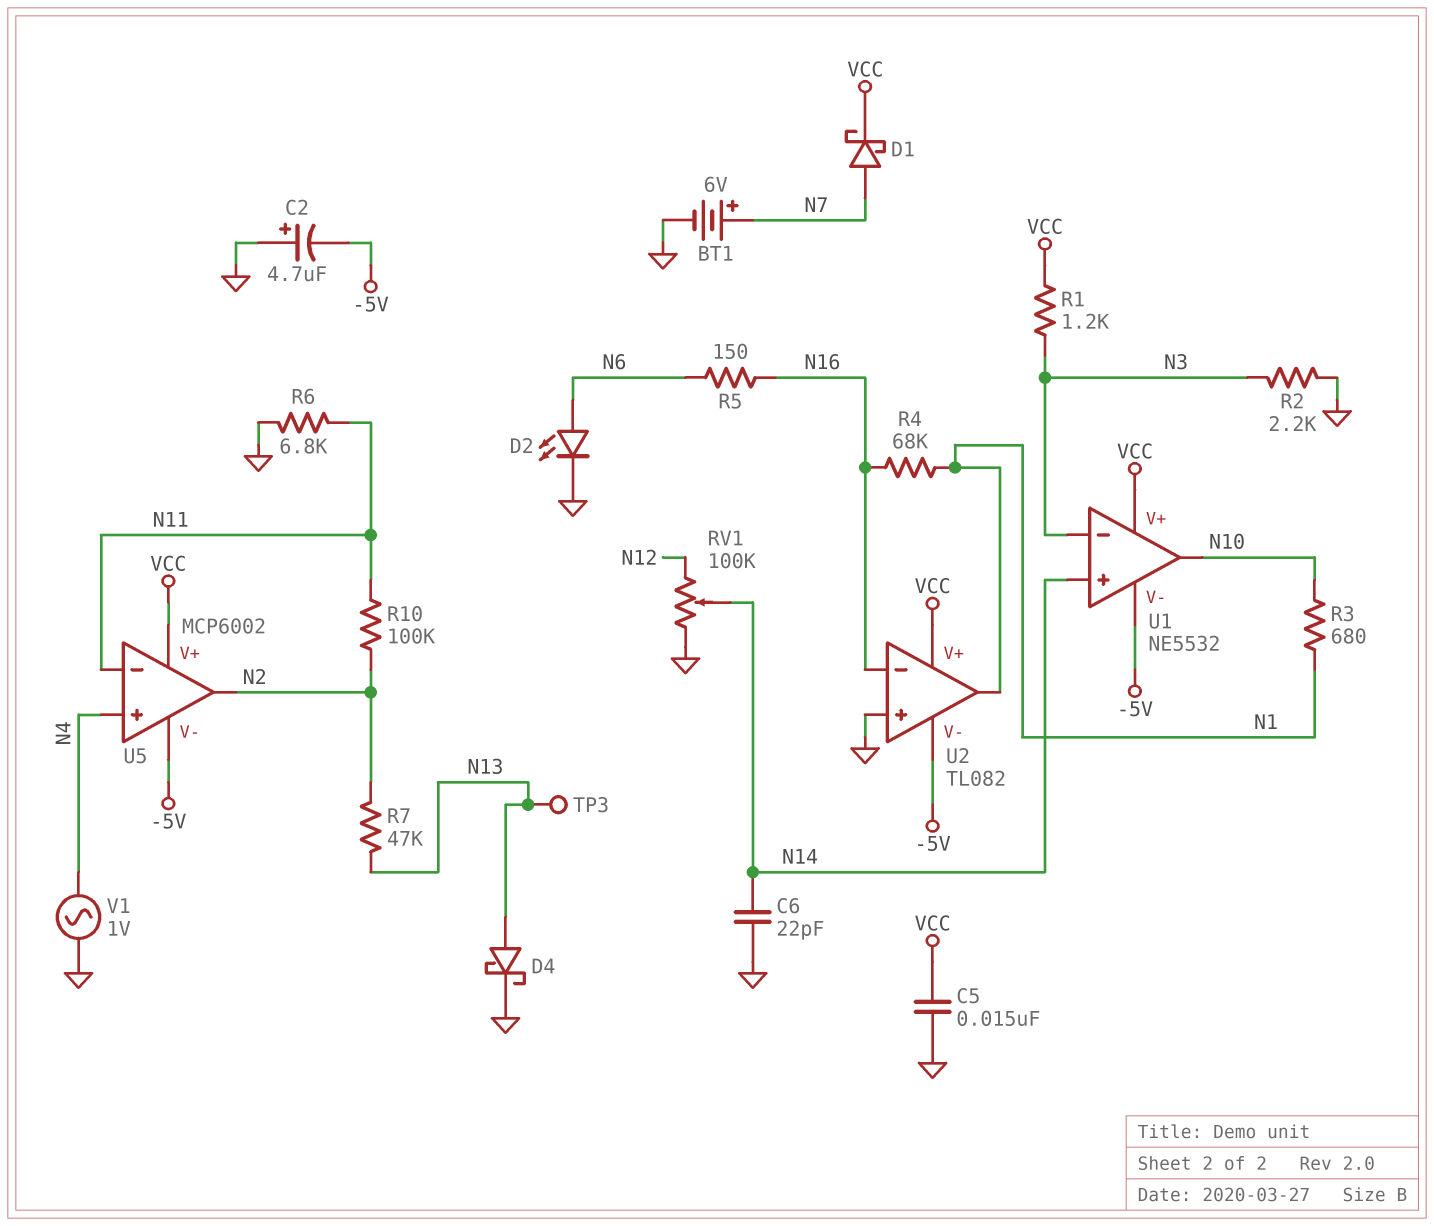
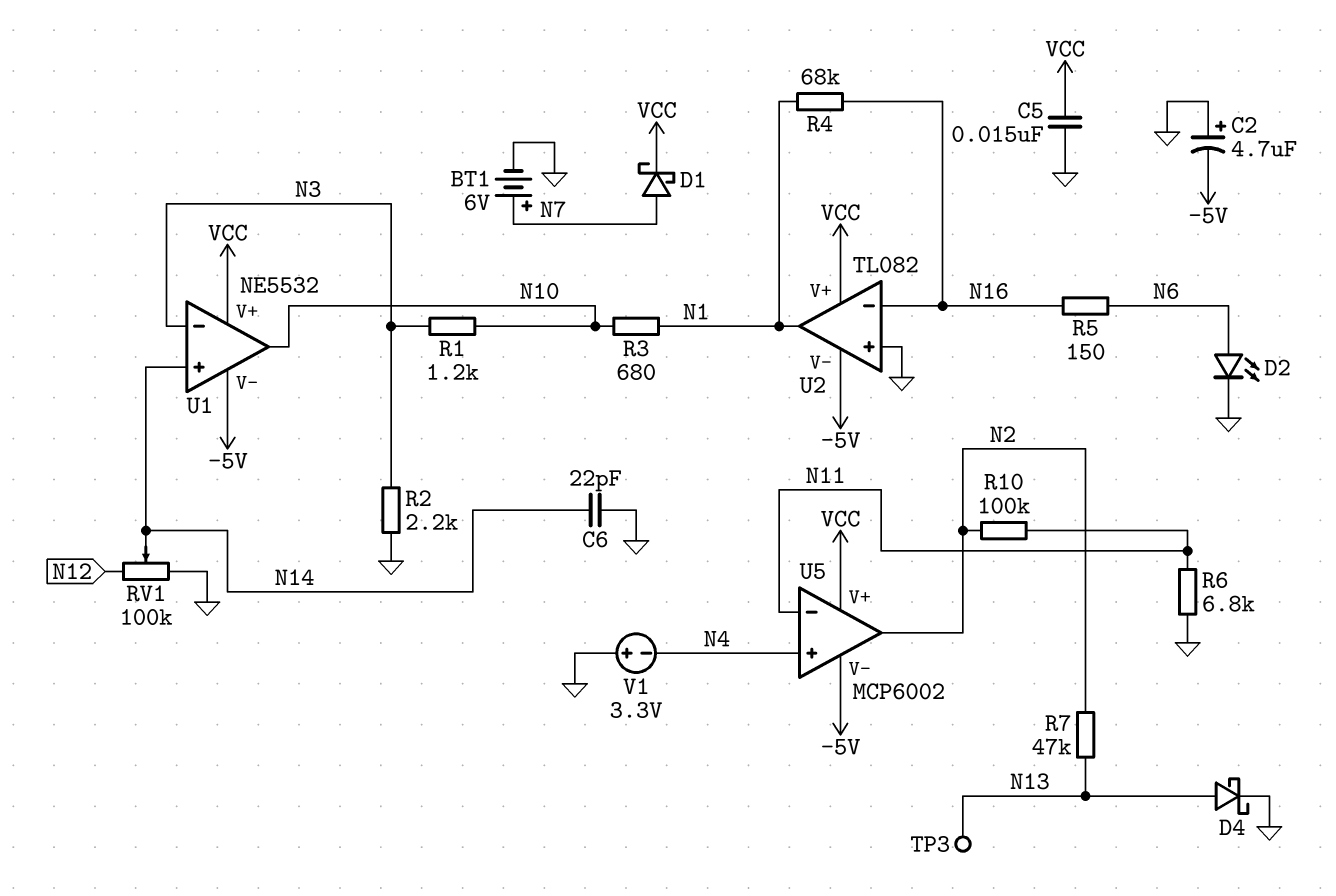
R1: 1.2k (N3, VCC) -> 1.2k (N3, N10)
V1: AC 1V (GND, N4) -> 3.3V (plus GND, minus N4)

